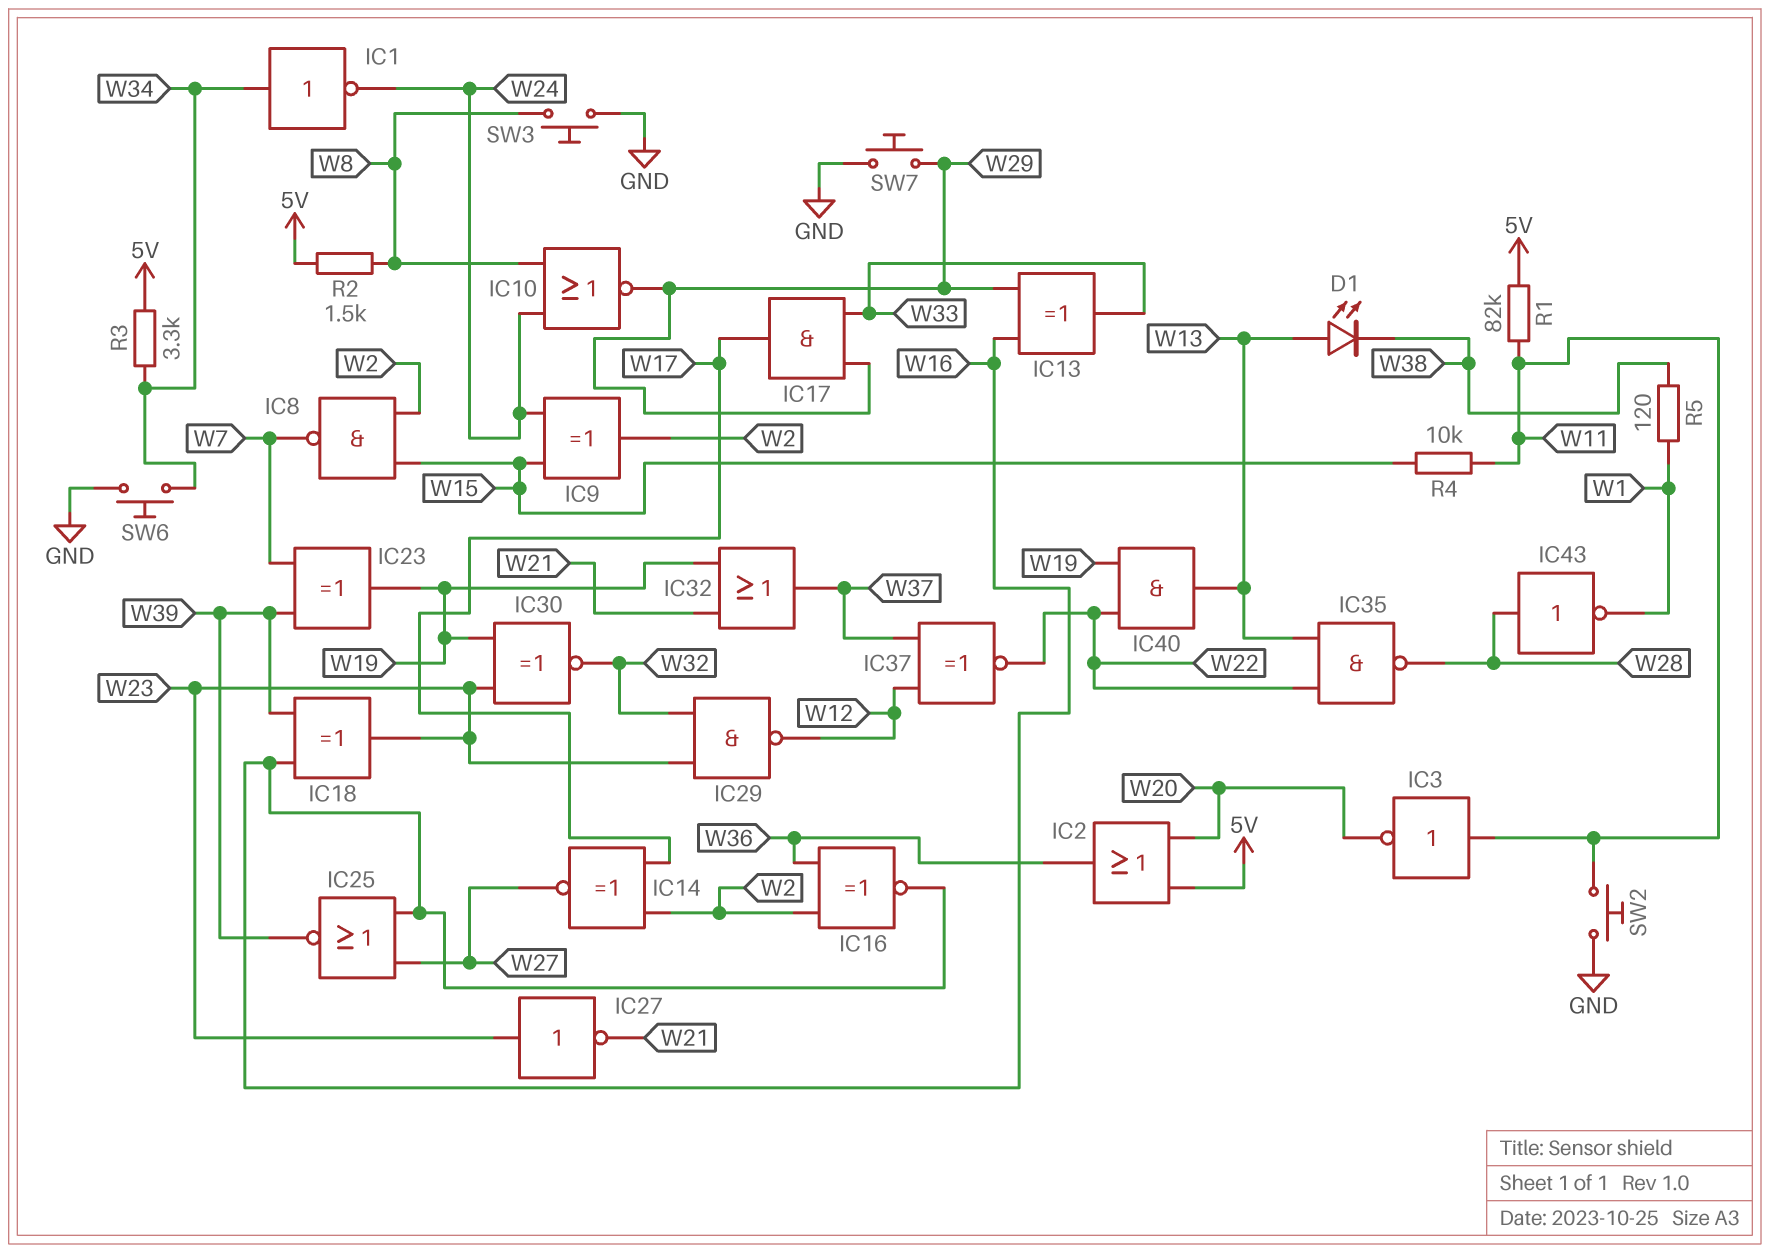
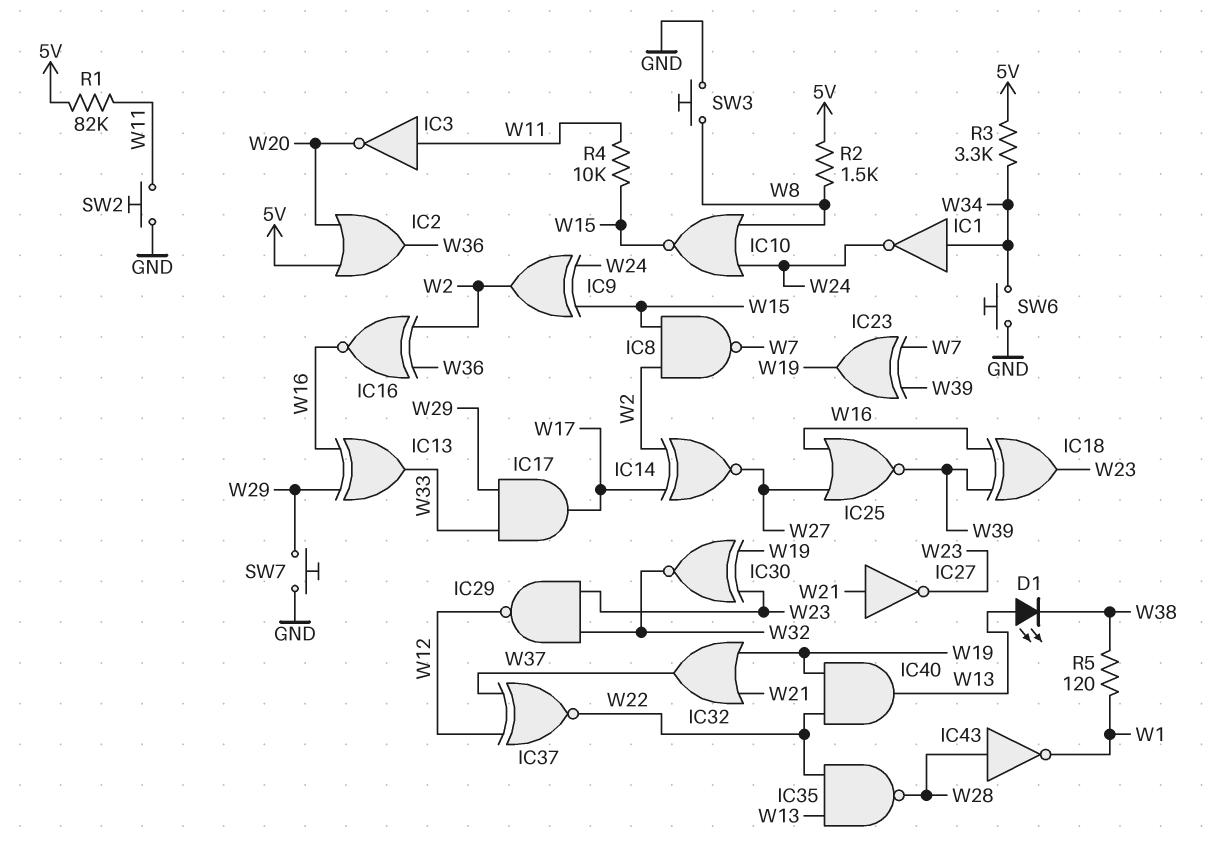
IC10: NOR (in W8, in W24, out W29) -> NOR (in W8, in W24, out W15)
IC27: NOT (in W23, out W21) -> NOT (in W21, out W23)

